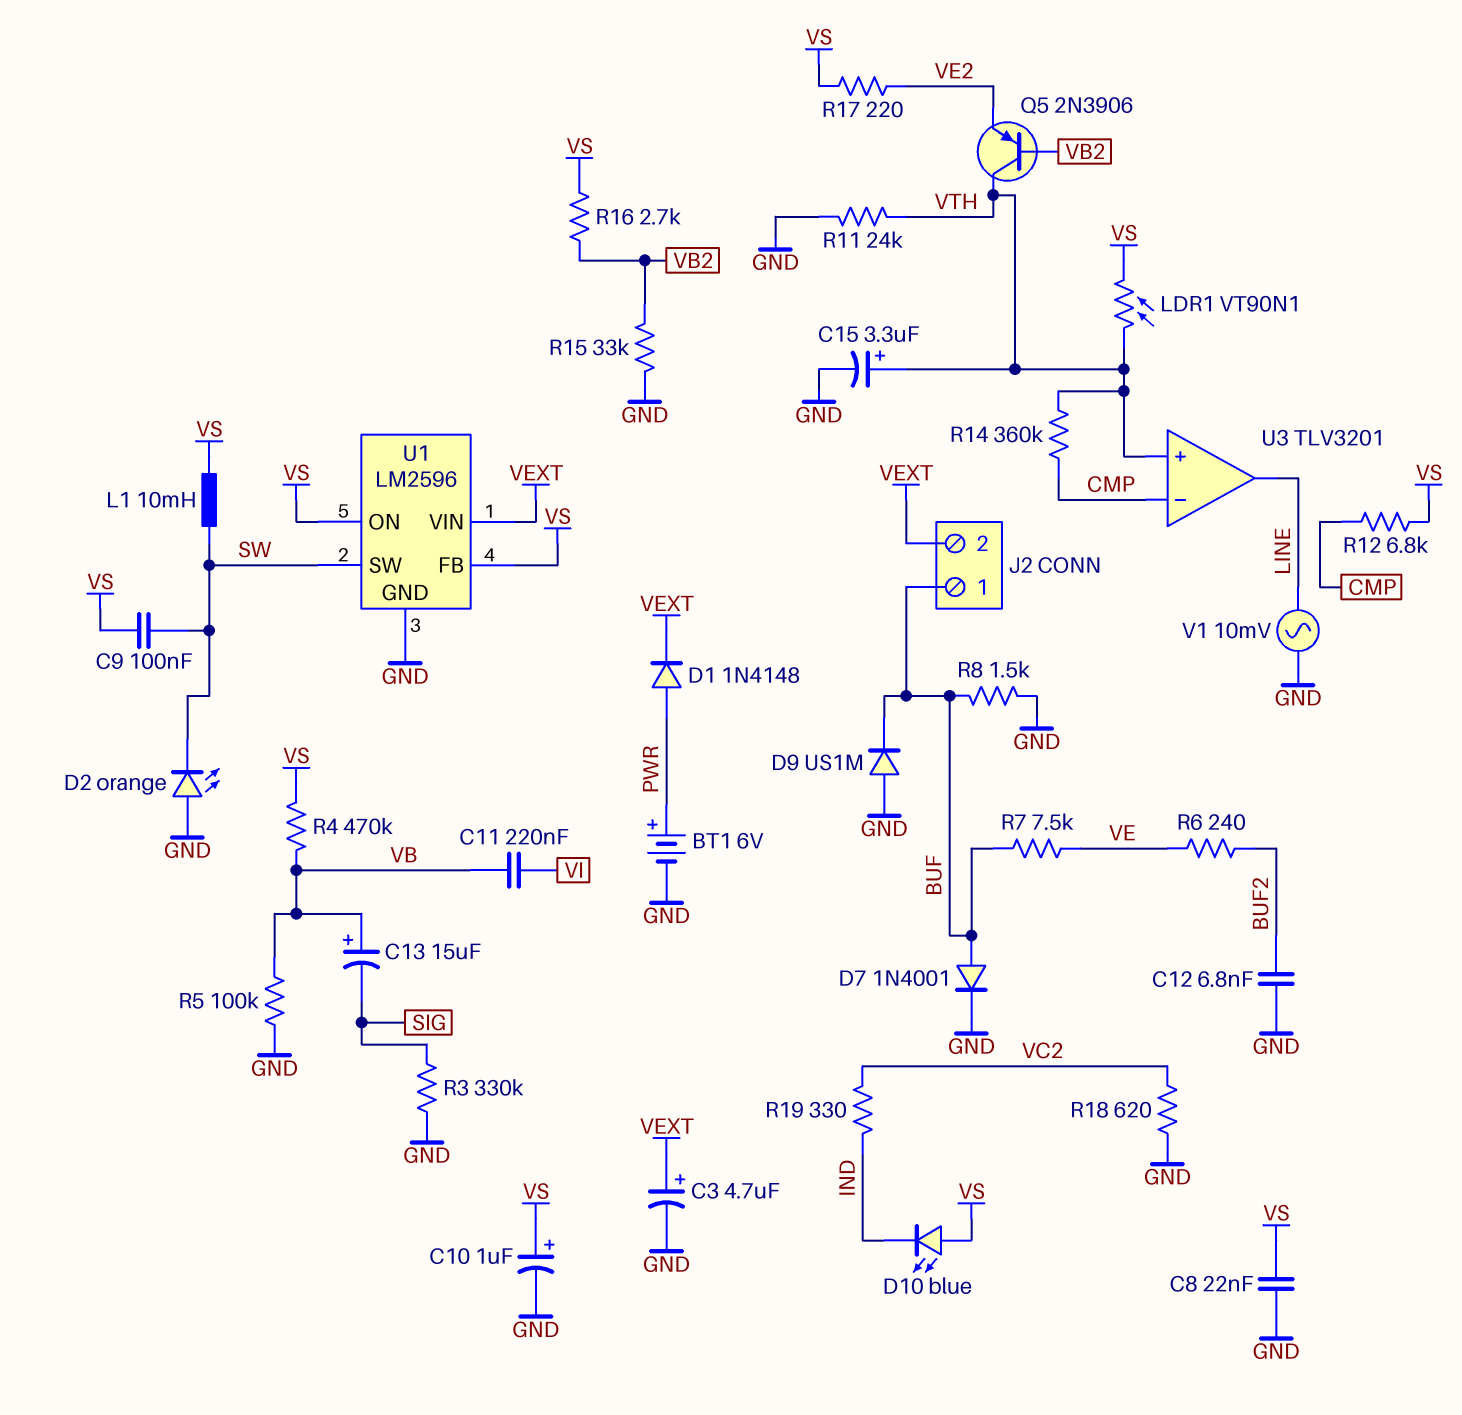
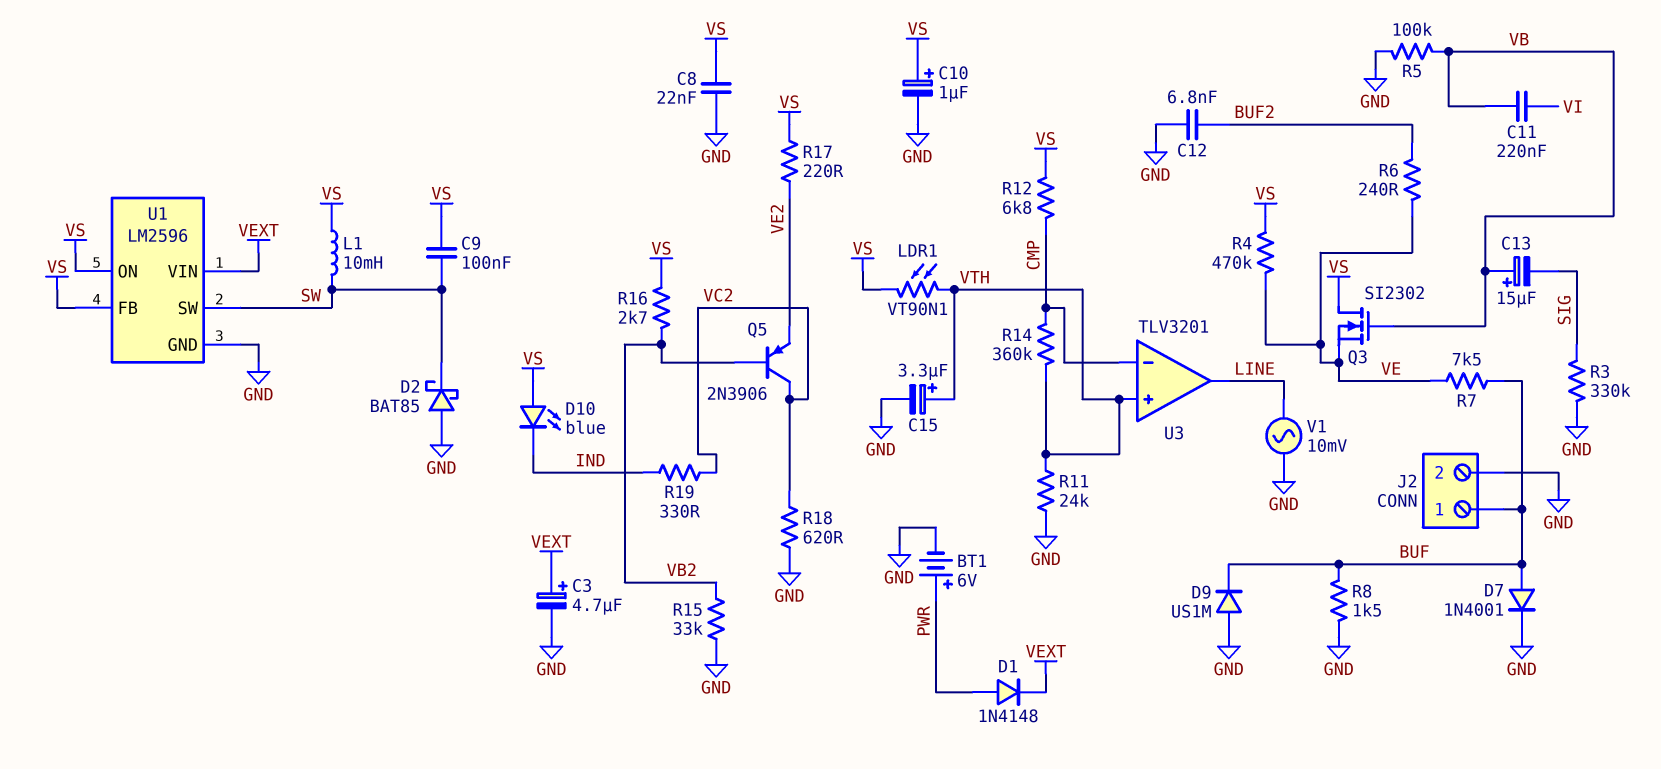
D2: LED orange (A GND, K SW) -> schottky BAT85 (A GND, K SW)
J2 pin 2: VEXT -> GND
Q3: none -> NMOS SI2302 (G VB, D VS, S VE)
Q5: PNP 2N3906 (B VB2, C VTH, E VE2) -> PNP 2N3906 (B VB2, C VC2, E VE2)
R4: 470k (VB, VS) -> 470k (VE, VS)

